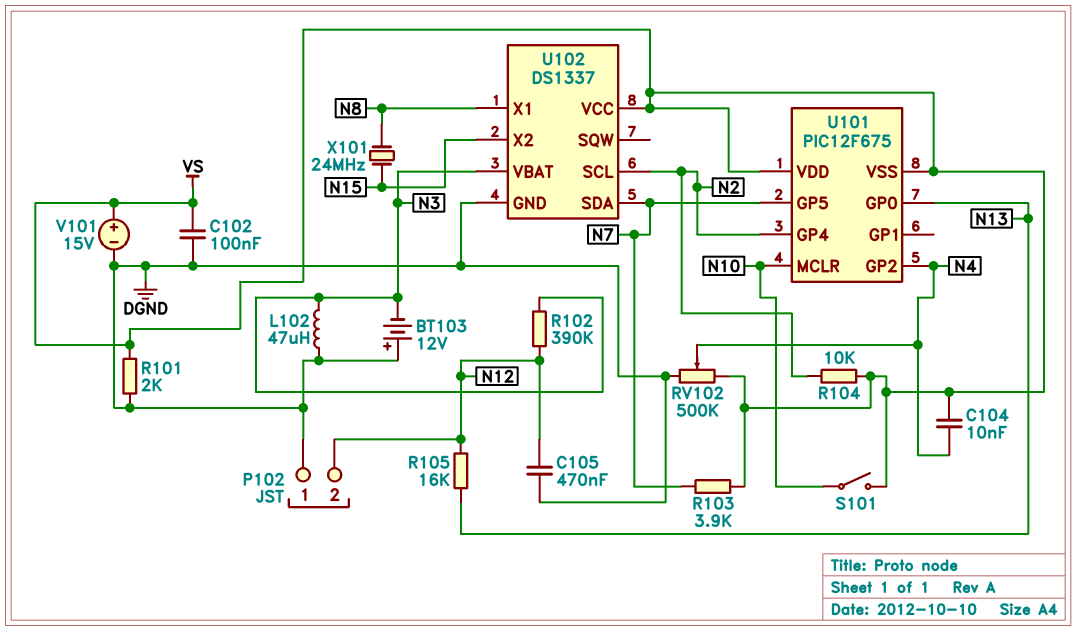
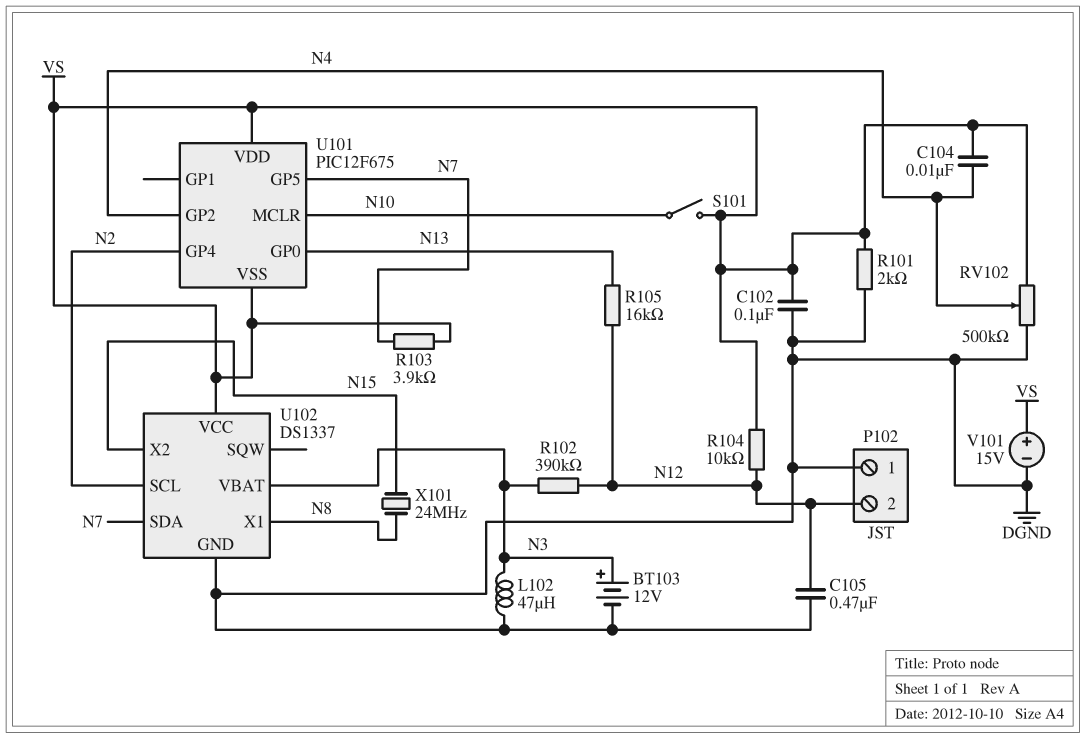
BT103: 12V (plus DGND, minus N3) -> 12V (plus N3, minus DGND)
R104: 10k (N2, VS) -> 10k (N12, VS)

